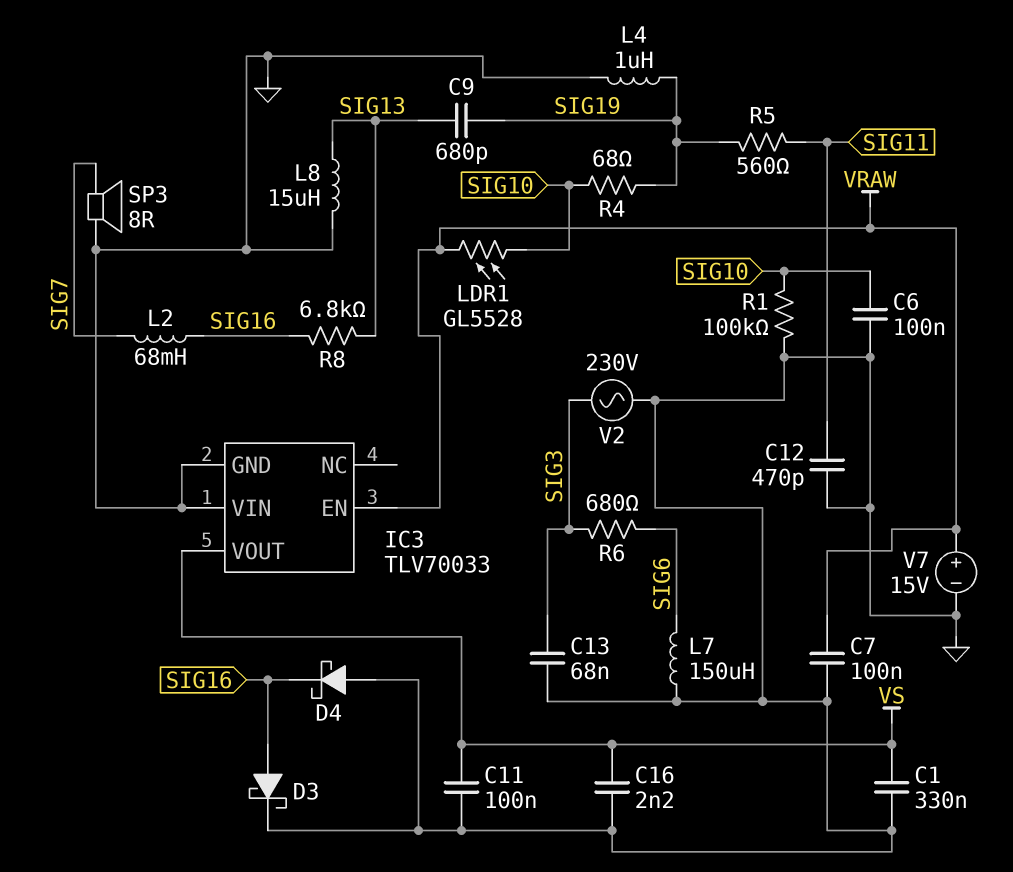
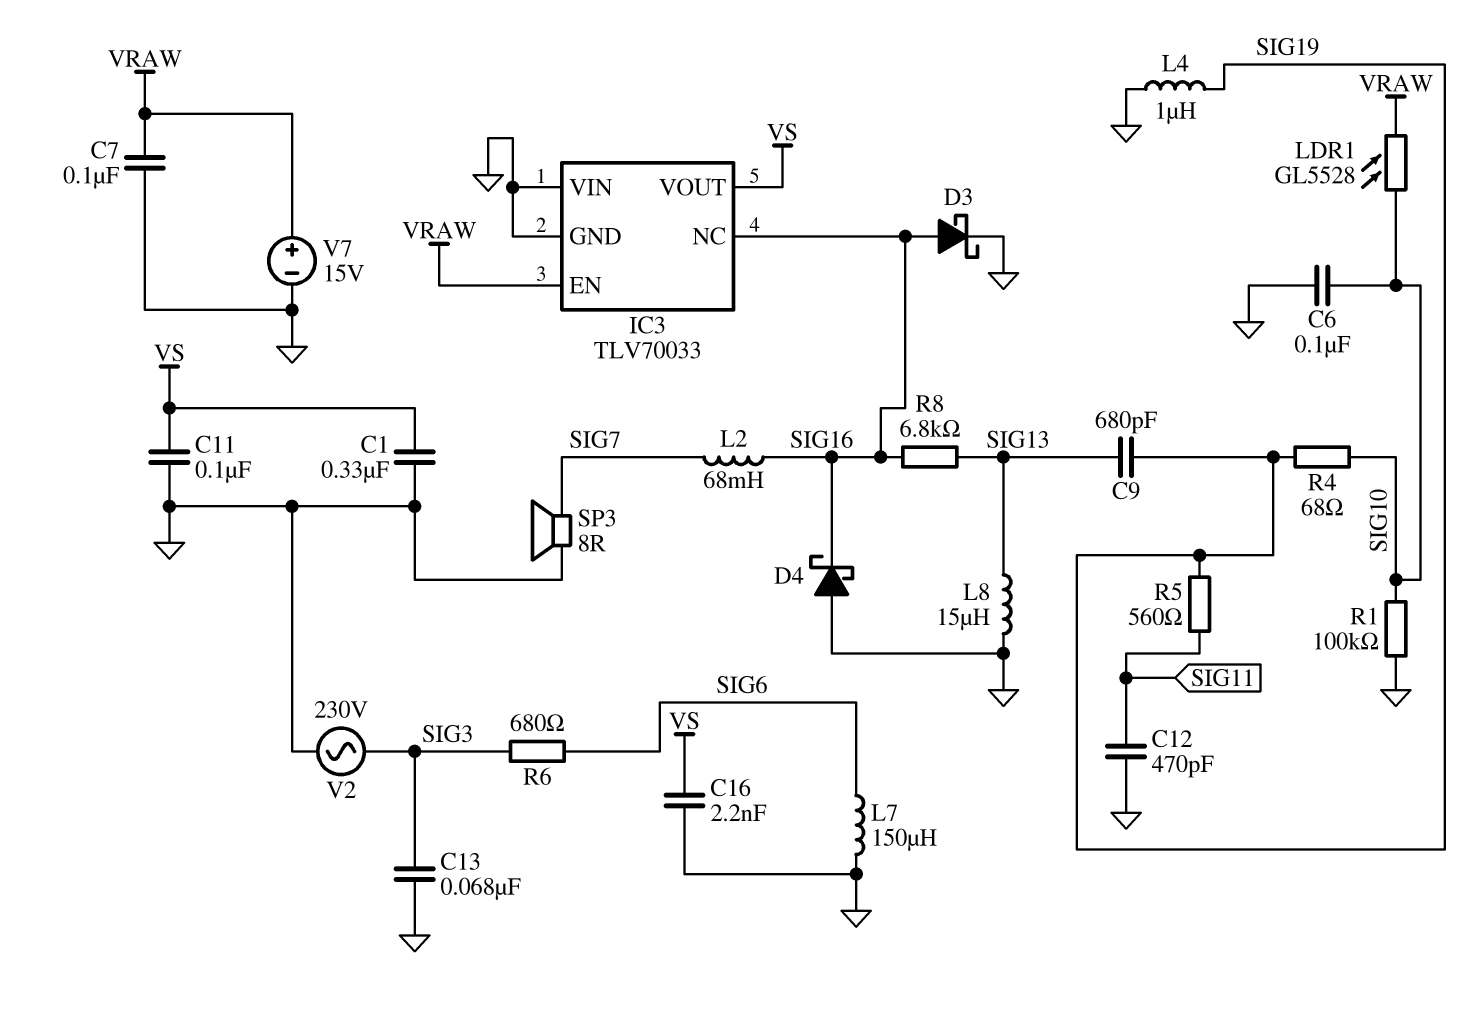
IC3 pin NC: none -> SIG16

